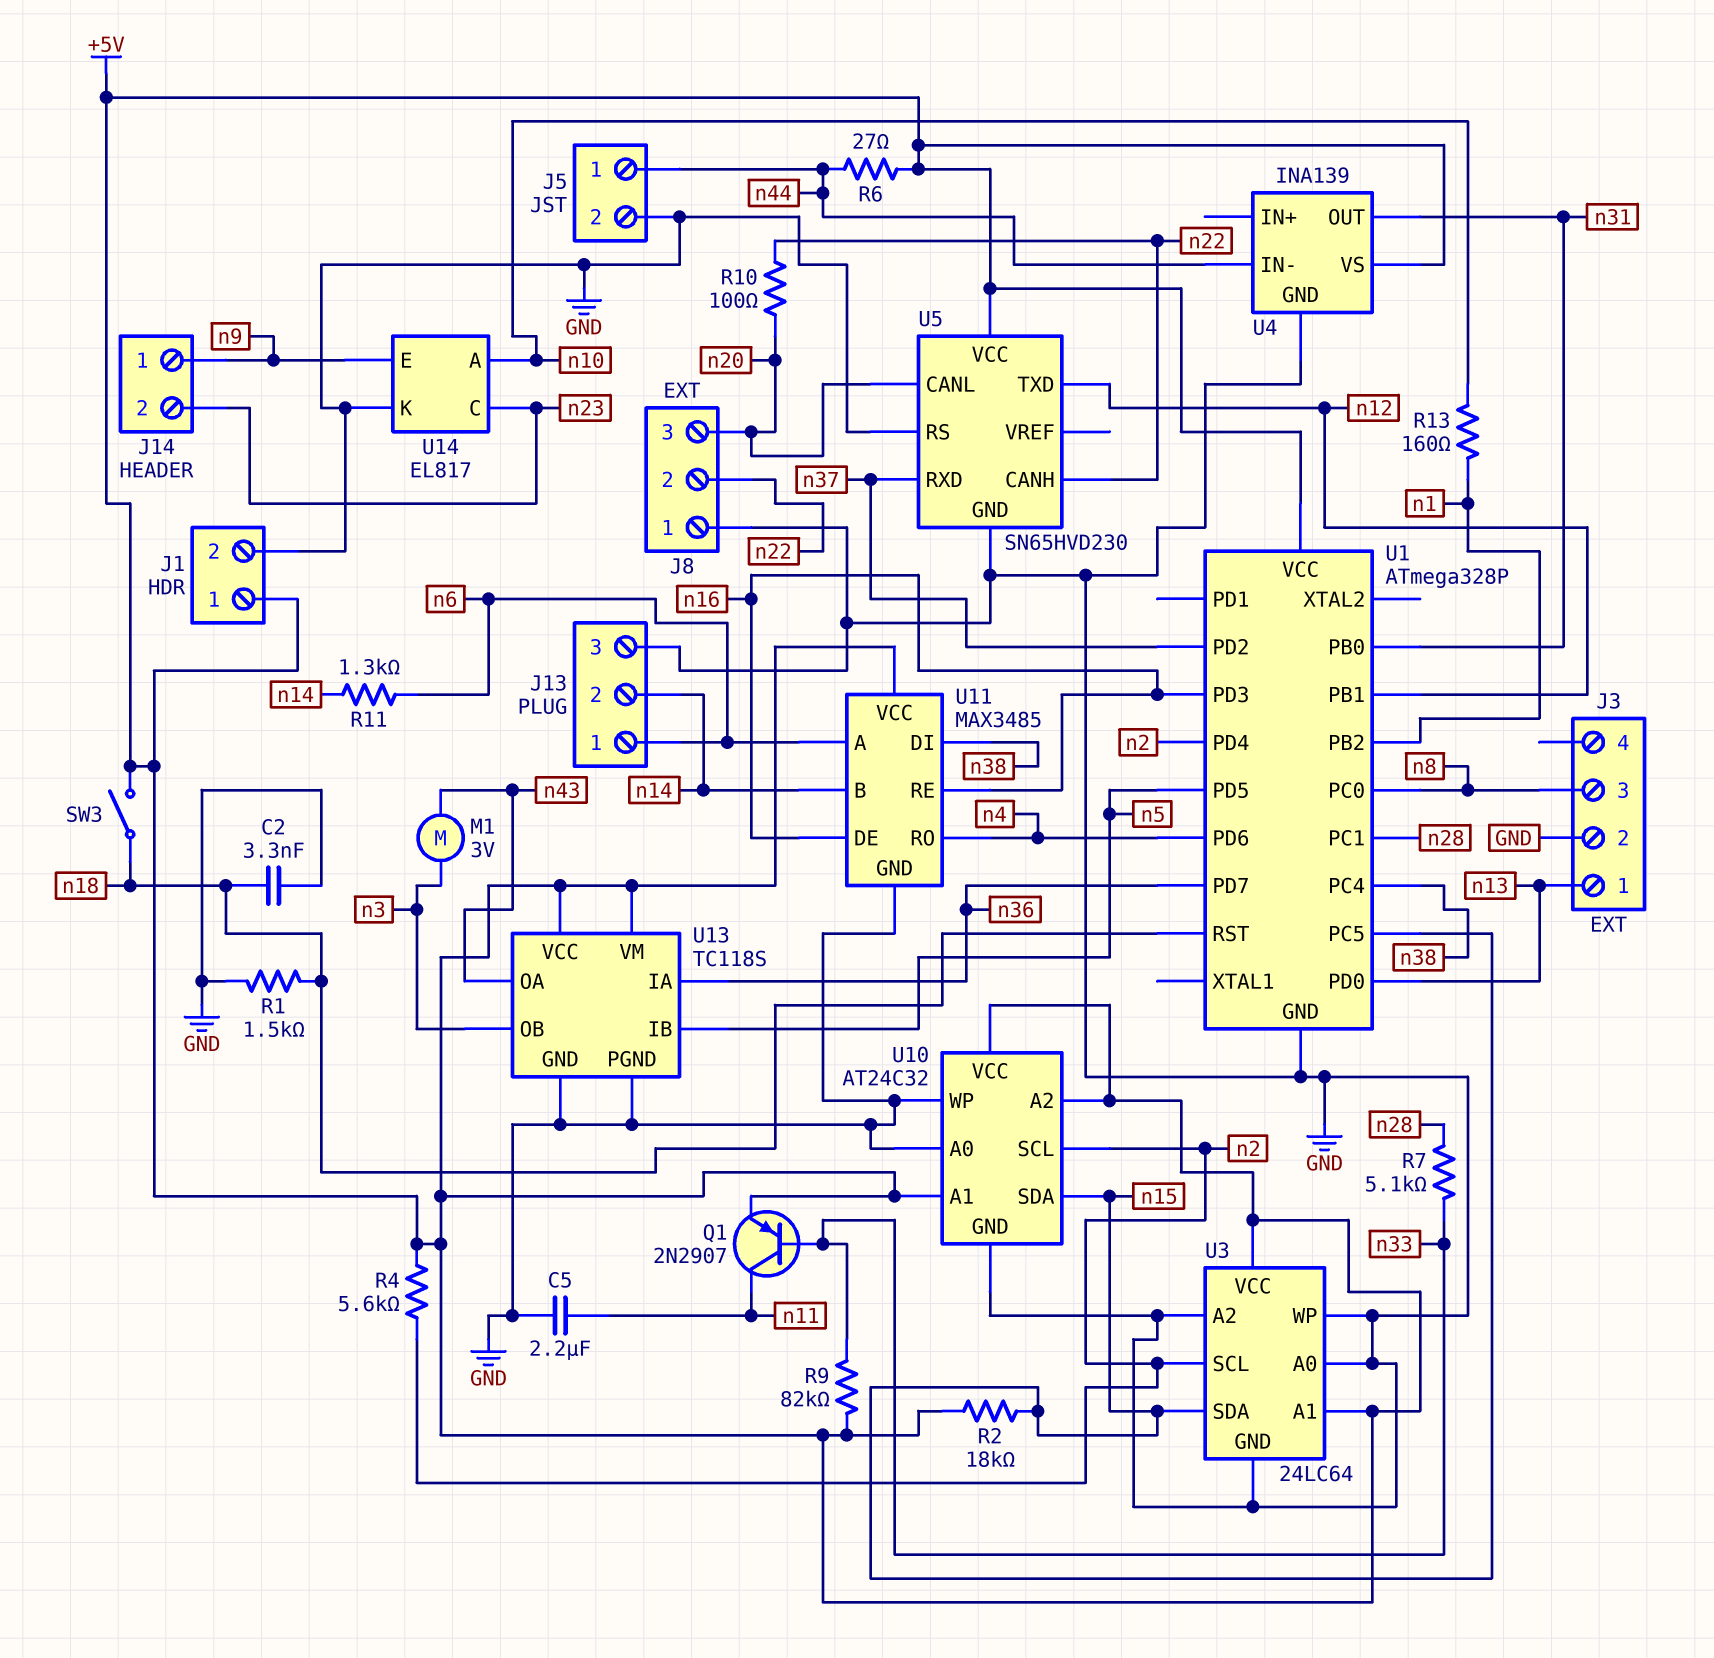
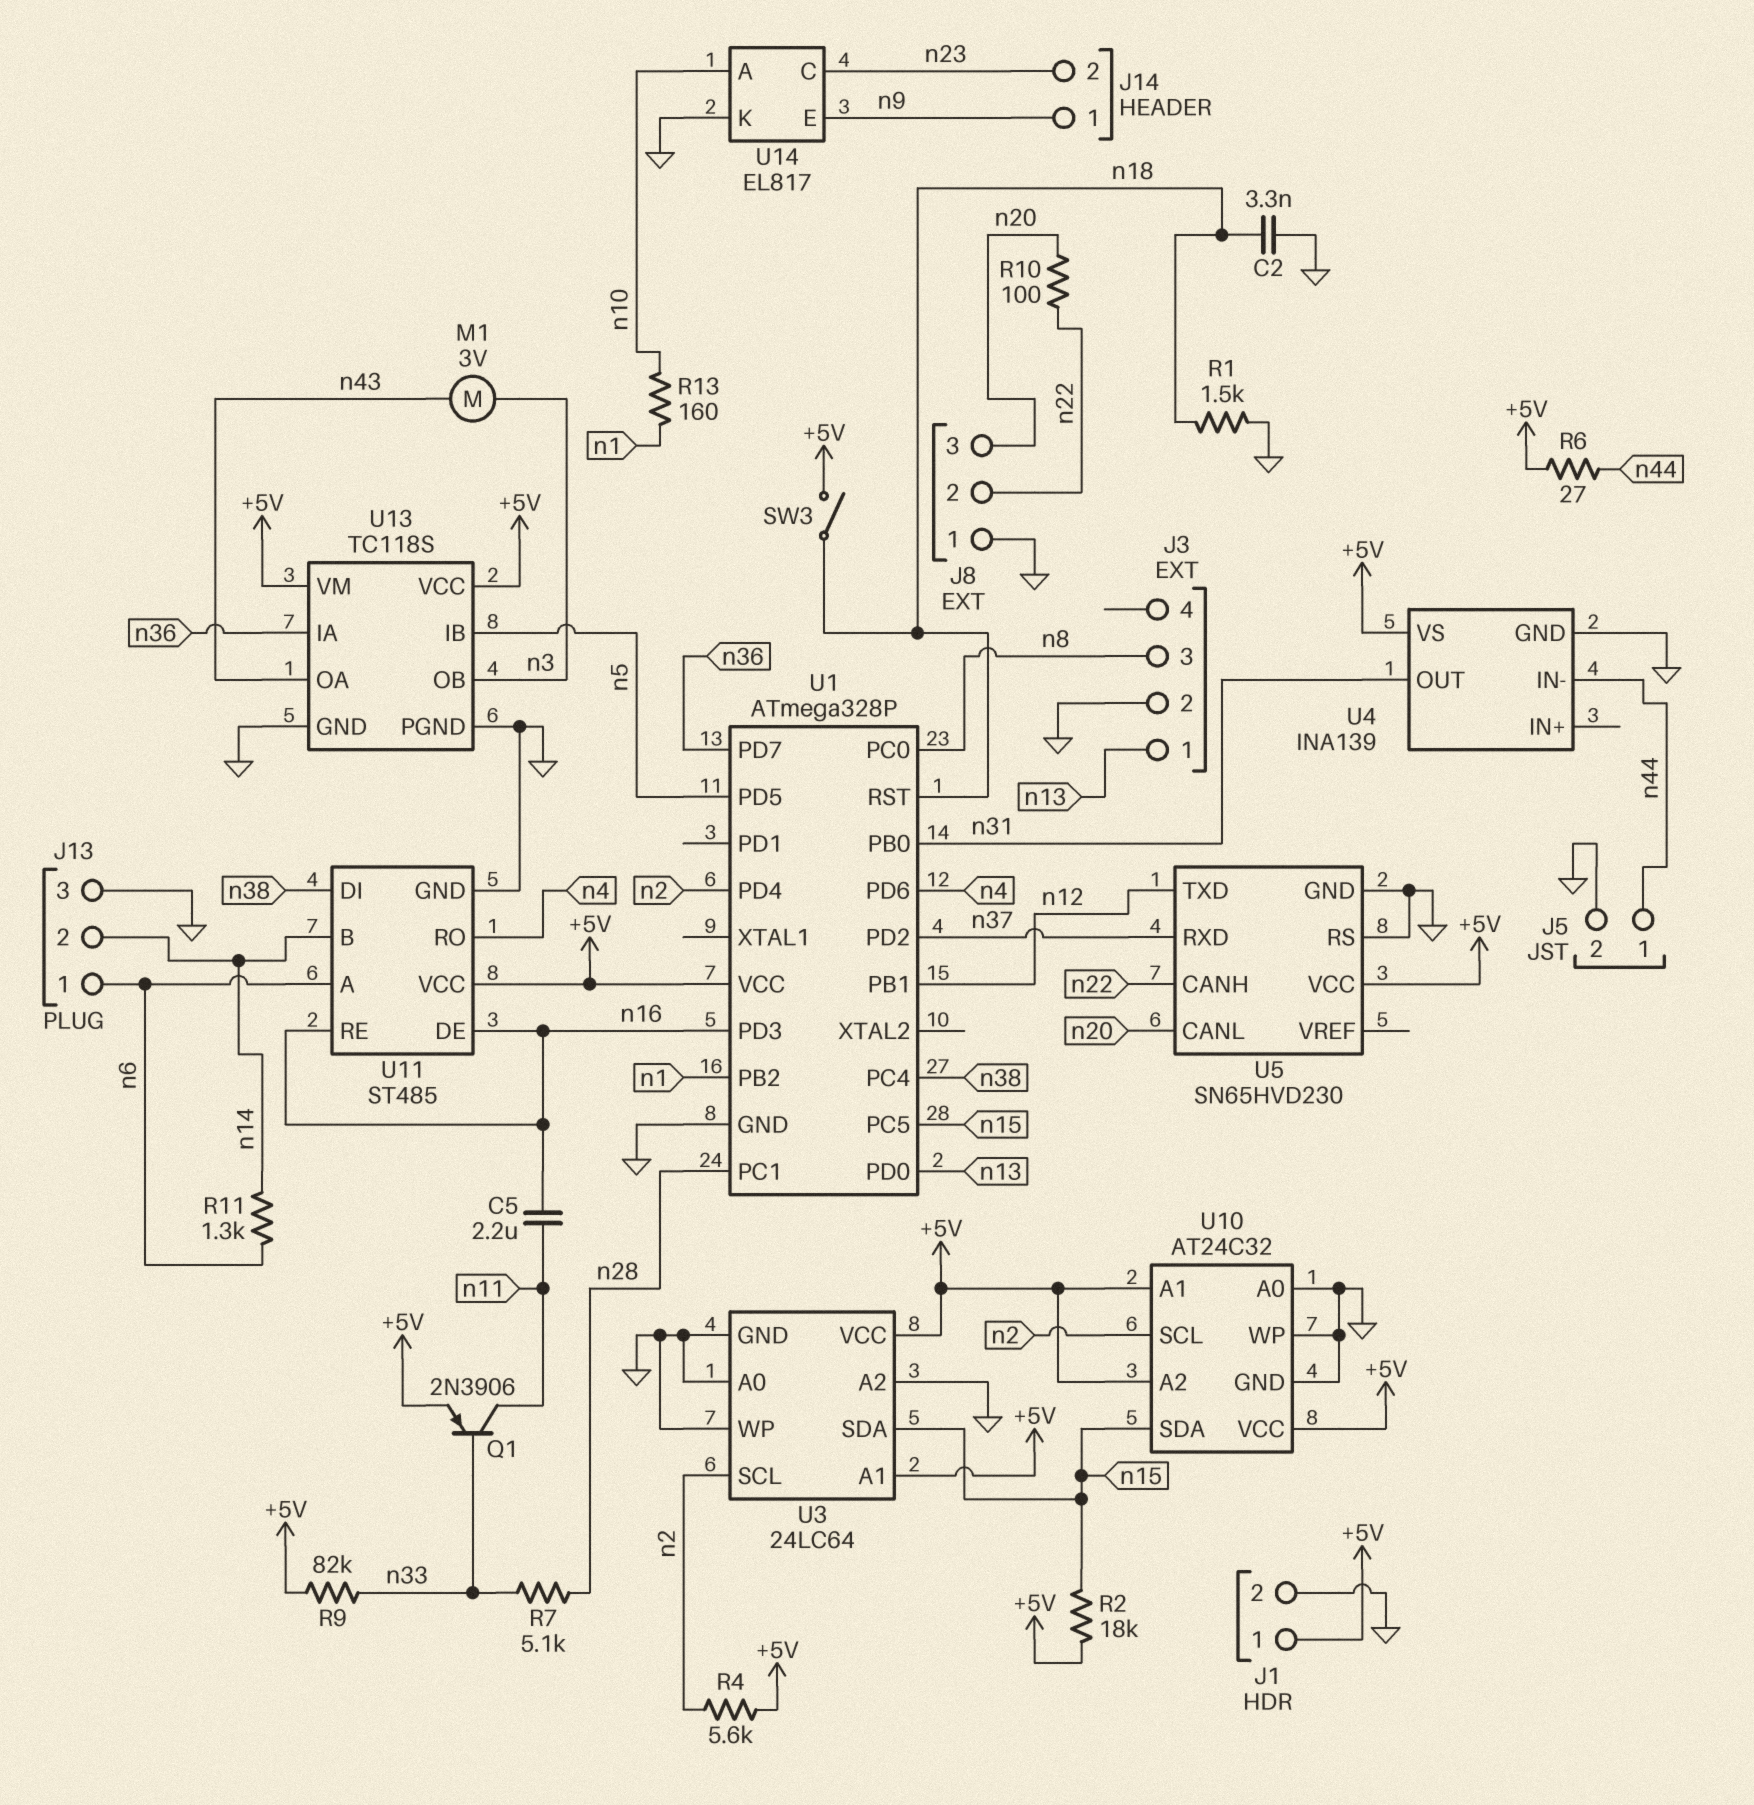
C5: 2.2uF (GND, n11) -> 2.2uF (n11, n16)
Q1: PNP 2N2907 (B n33, C n11, E +5V) -> PNP 2N3906 (B n33, C n11, E +5V)
U11: MAX3485 -> ST485

